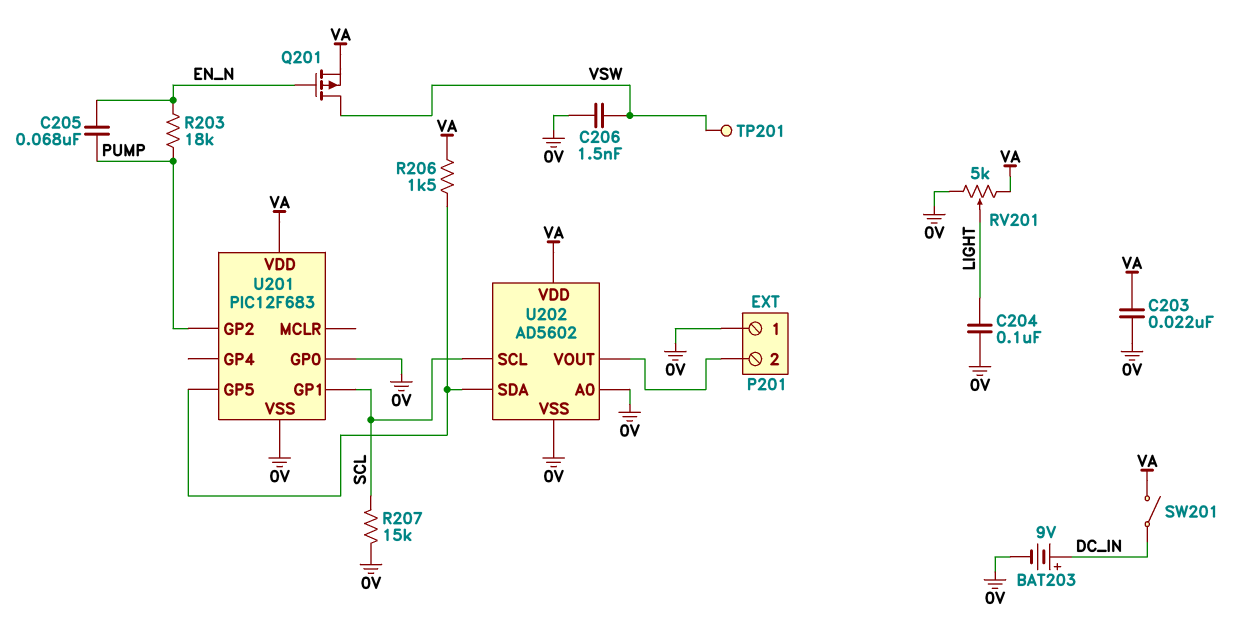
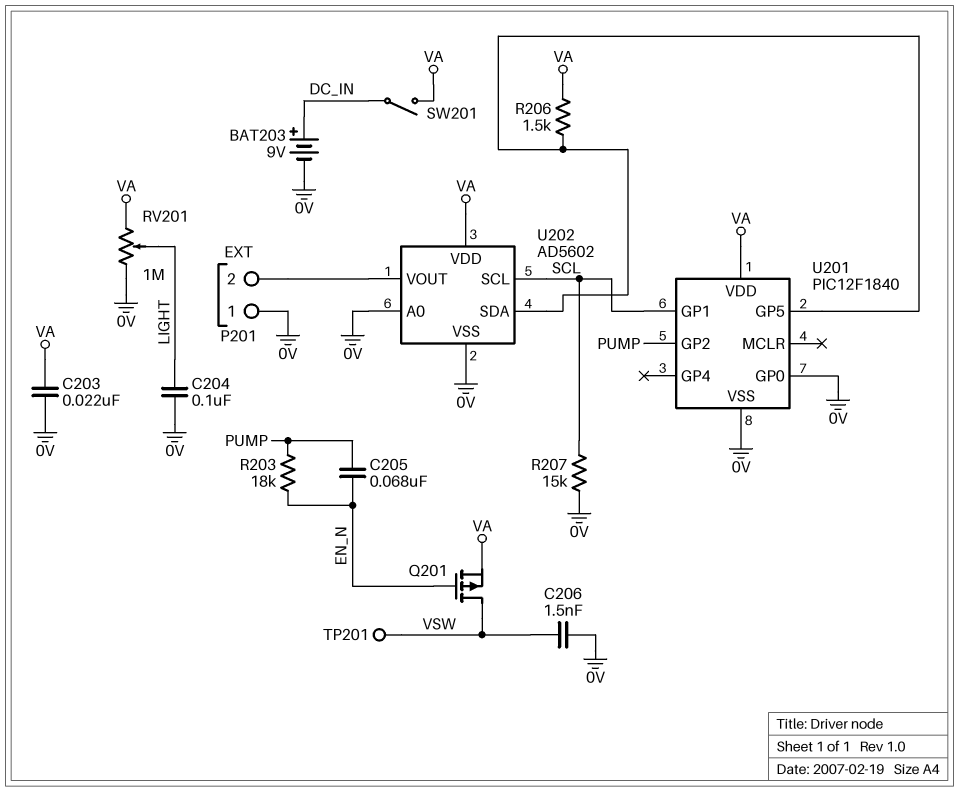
RV201: 5k (0V, VA, wiper LIGHT) -> 1M (0V, VA, wiper LIGHT)
U201: PIC12F683 -> PIC12F1840

